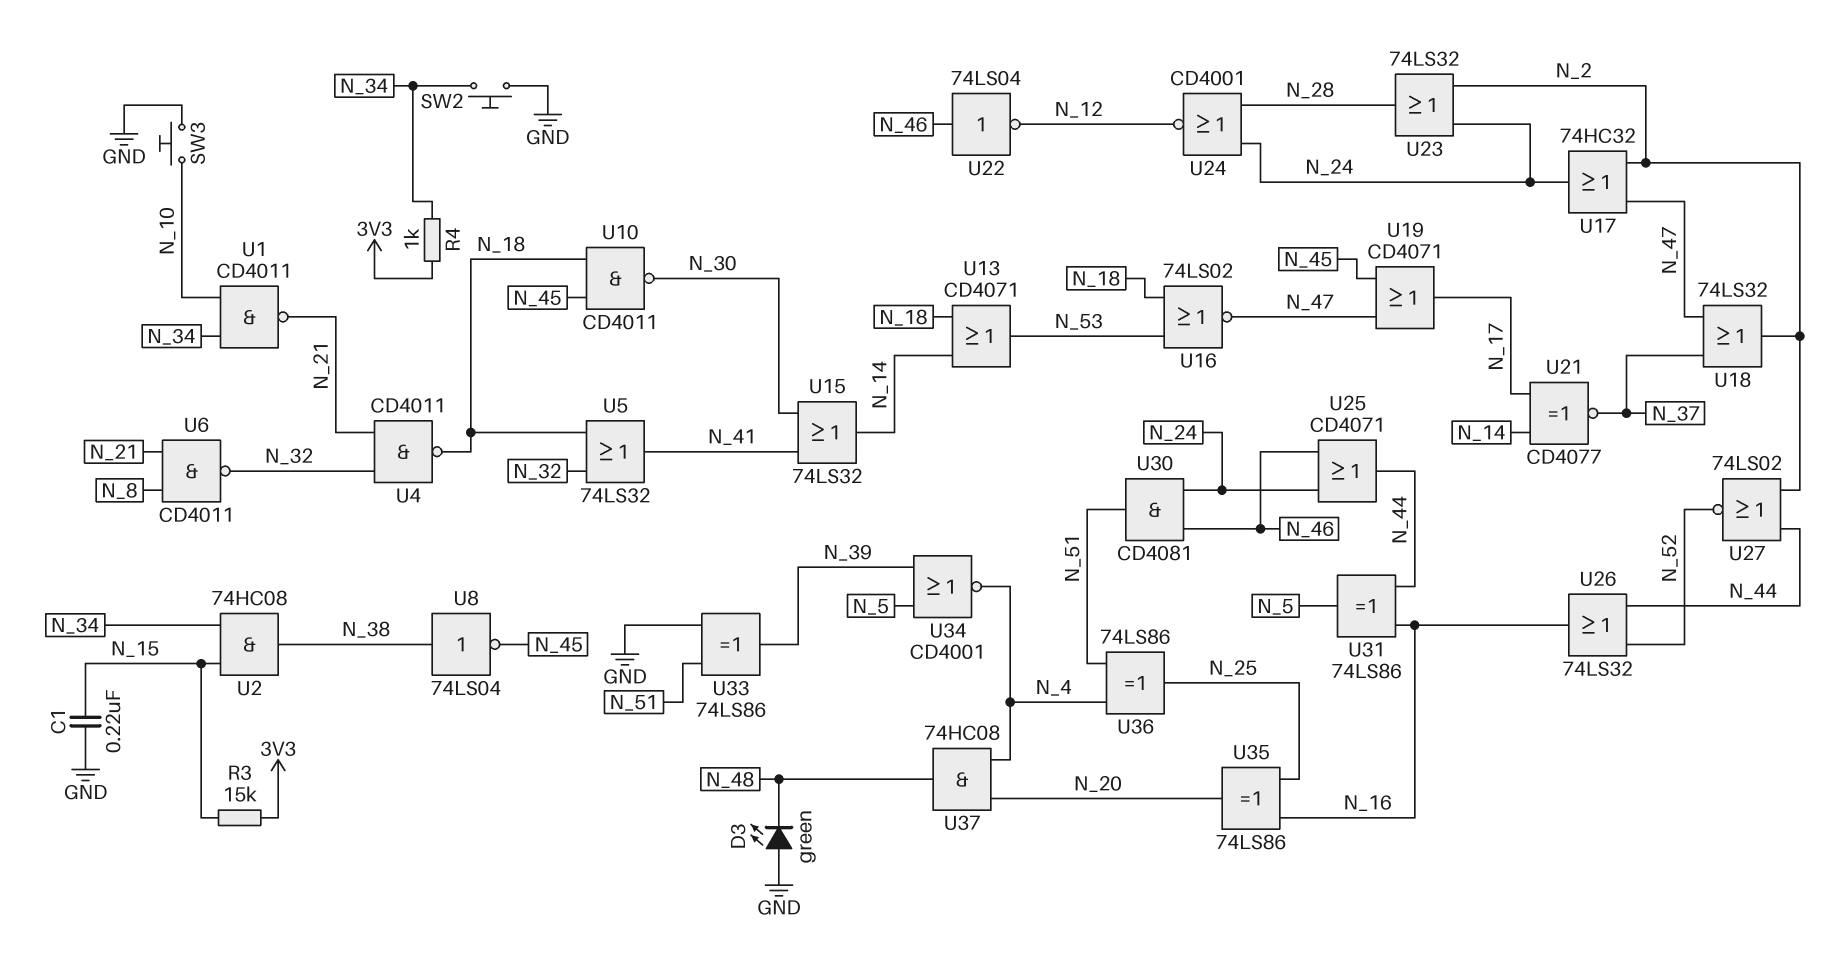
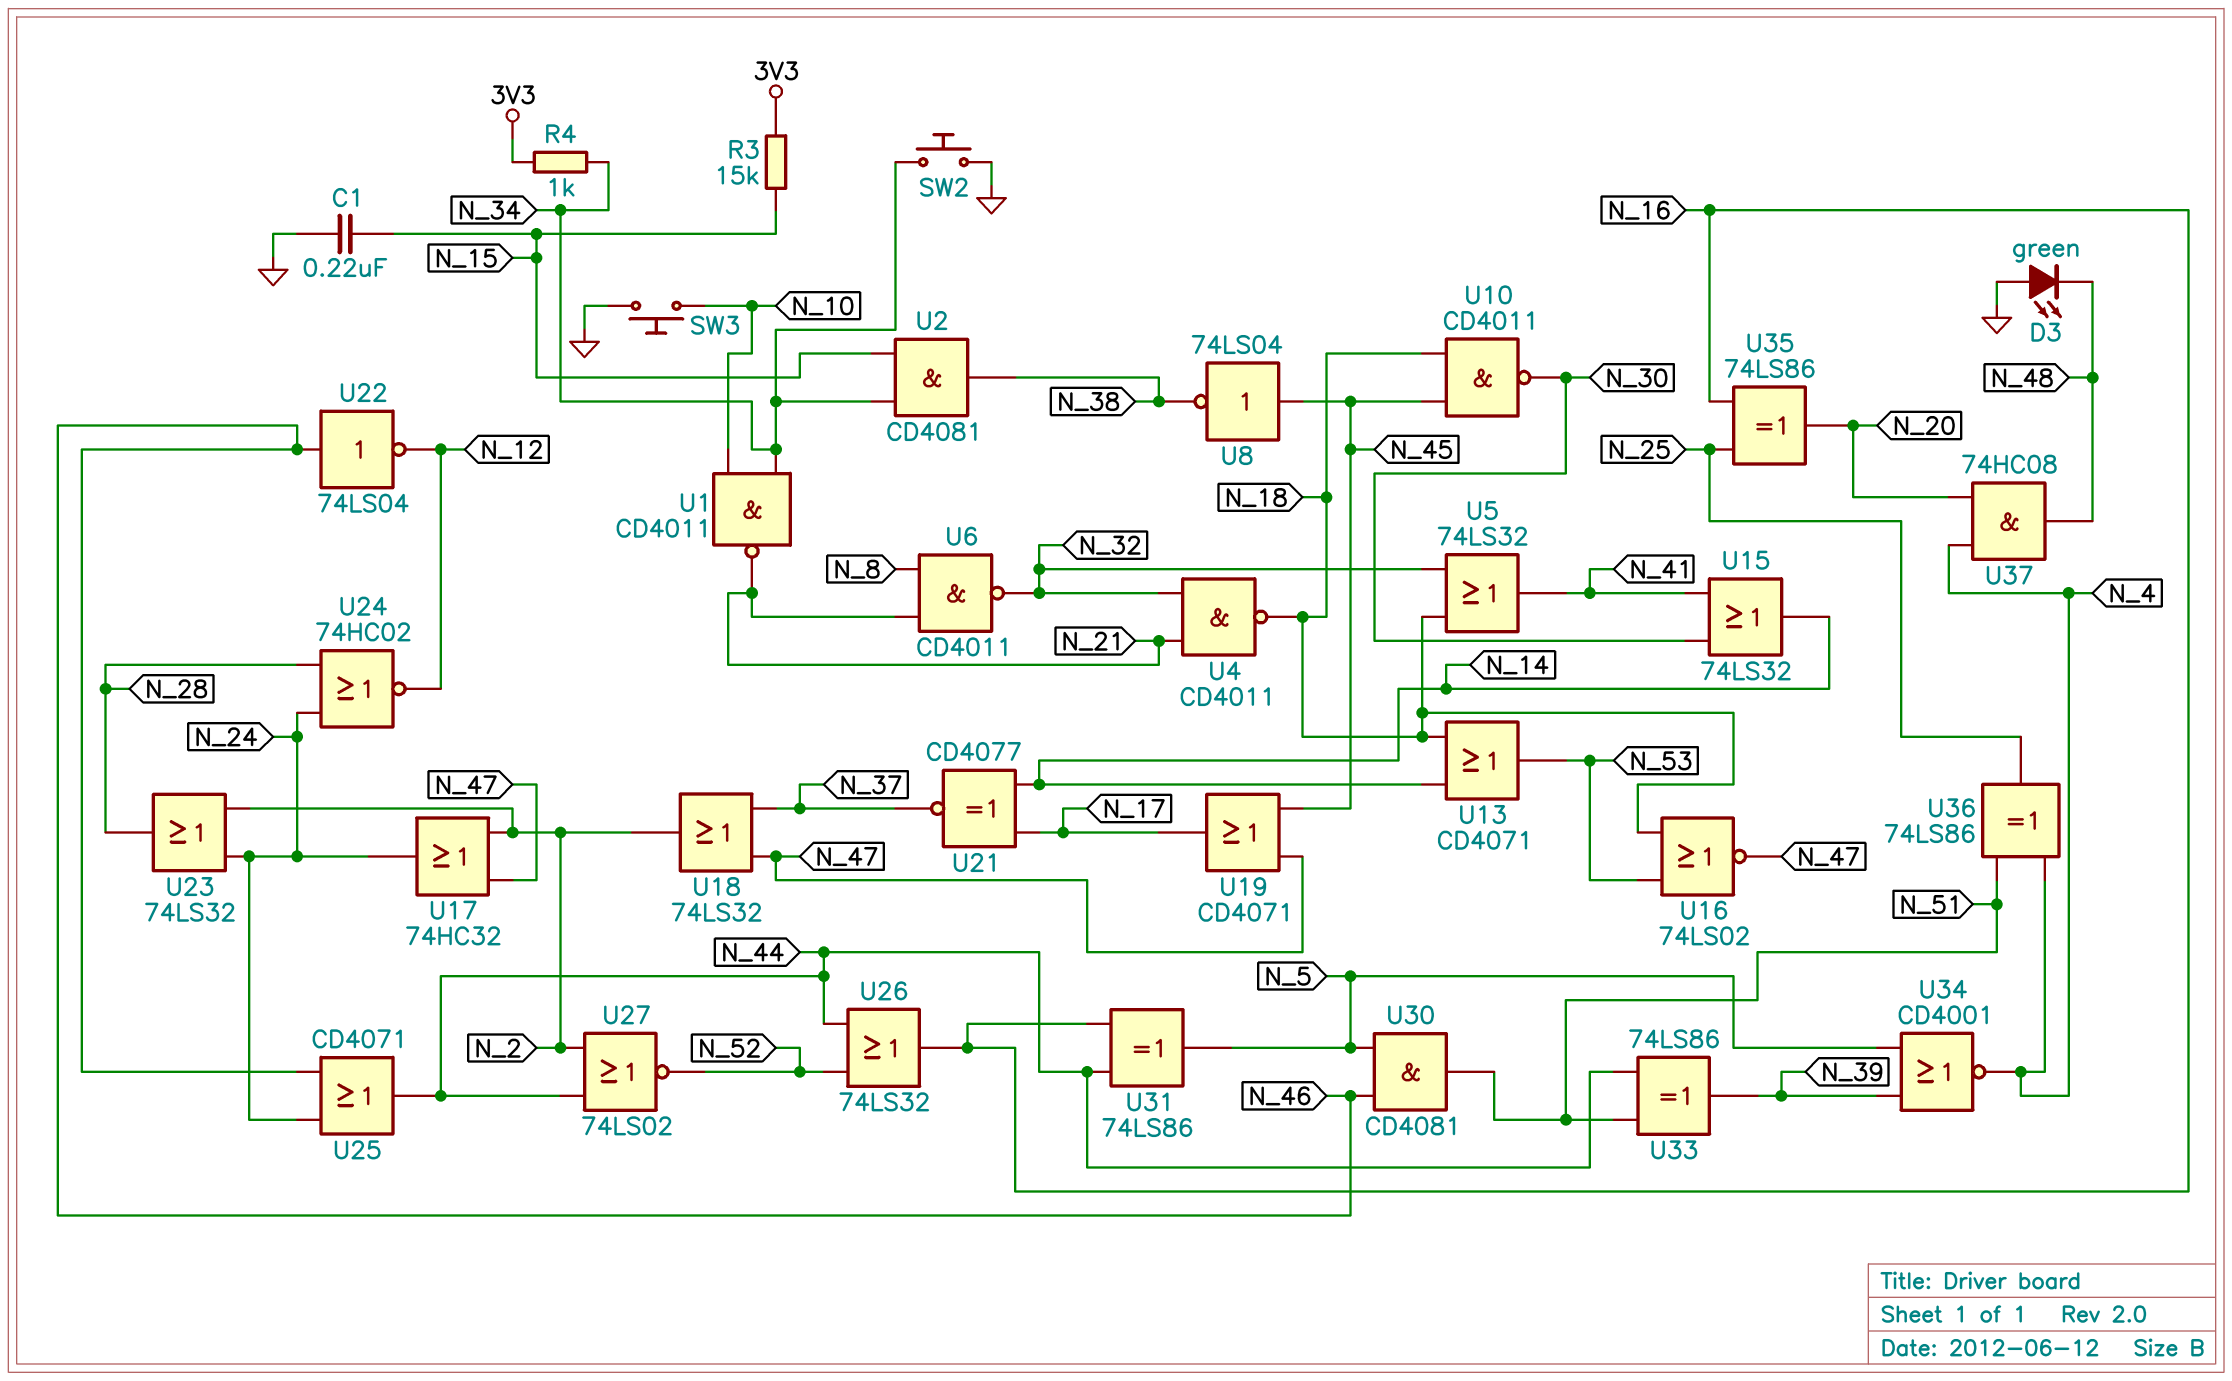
U2: AND 74HC08 (in N_15, in N_34, out N_38) -> AND CD4081 (in N_15, in N_34, out N_38)
U8: NOT 74LS04 (in N_38, out N_45) -> NOT 74LS04 (in N_45, out N_38)
U24: NOR CD4001 (in N_24, in N_28, out N_12) -> NOR 74HC02 (in N_24, in N_28, out N_12)
U30: AND CD4081 (in N_24, in N_46, out N_51) -> AND CD4081 (in N_5, in N_46, out N_51)
U33: XOR 74LS86 (in GND, in N_51, out N_39) -> XOR 74LS86 (in N_44, in N_51, out N_39)

